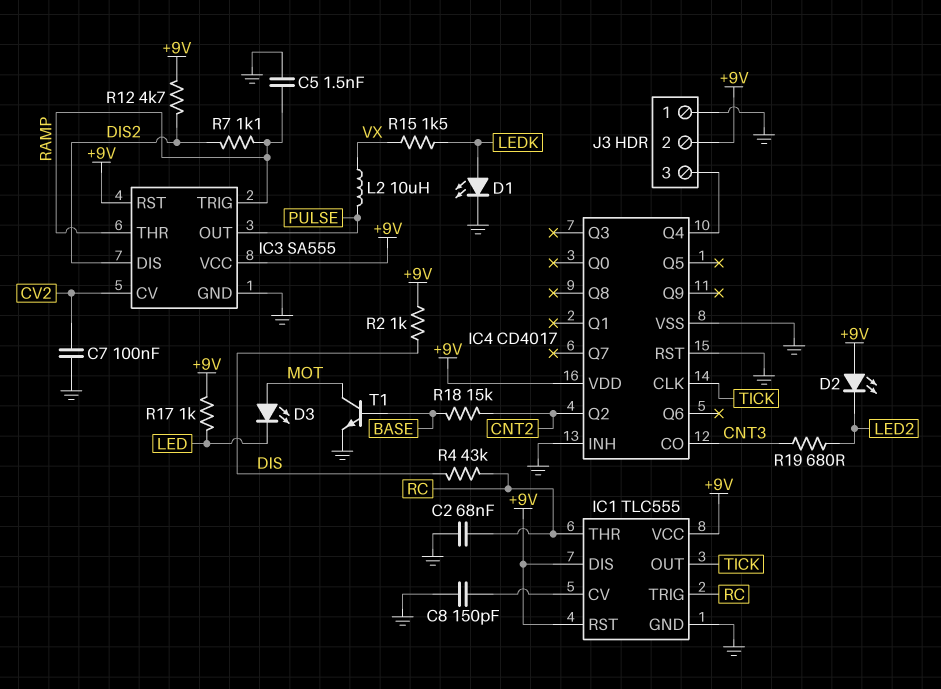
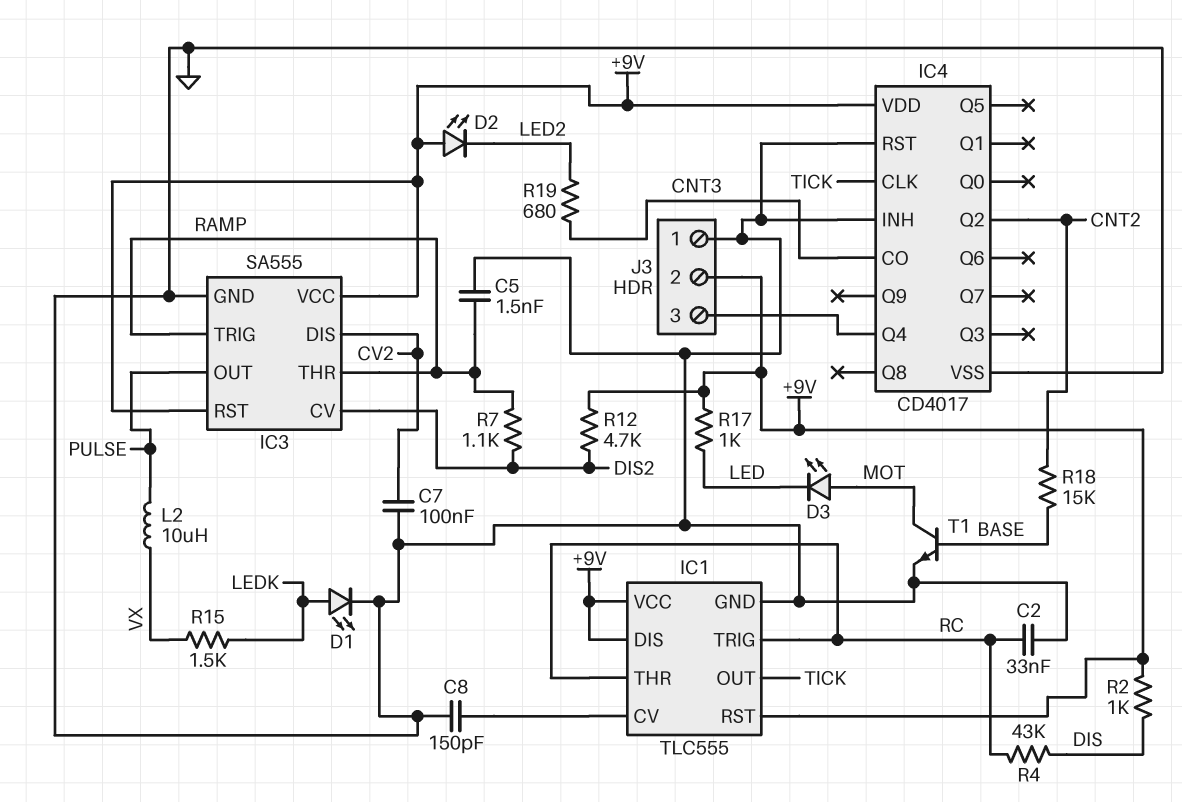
C2: 68nF (GND, RC) -> 33nF (GND, RC)
IC3 pin CV: CV2 -> DIS2
IC3 pin DIS: DIS2 -> CV2

